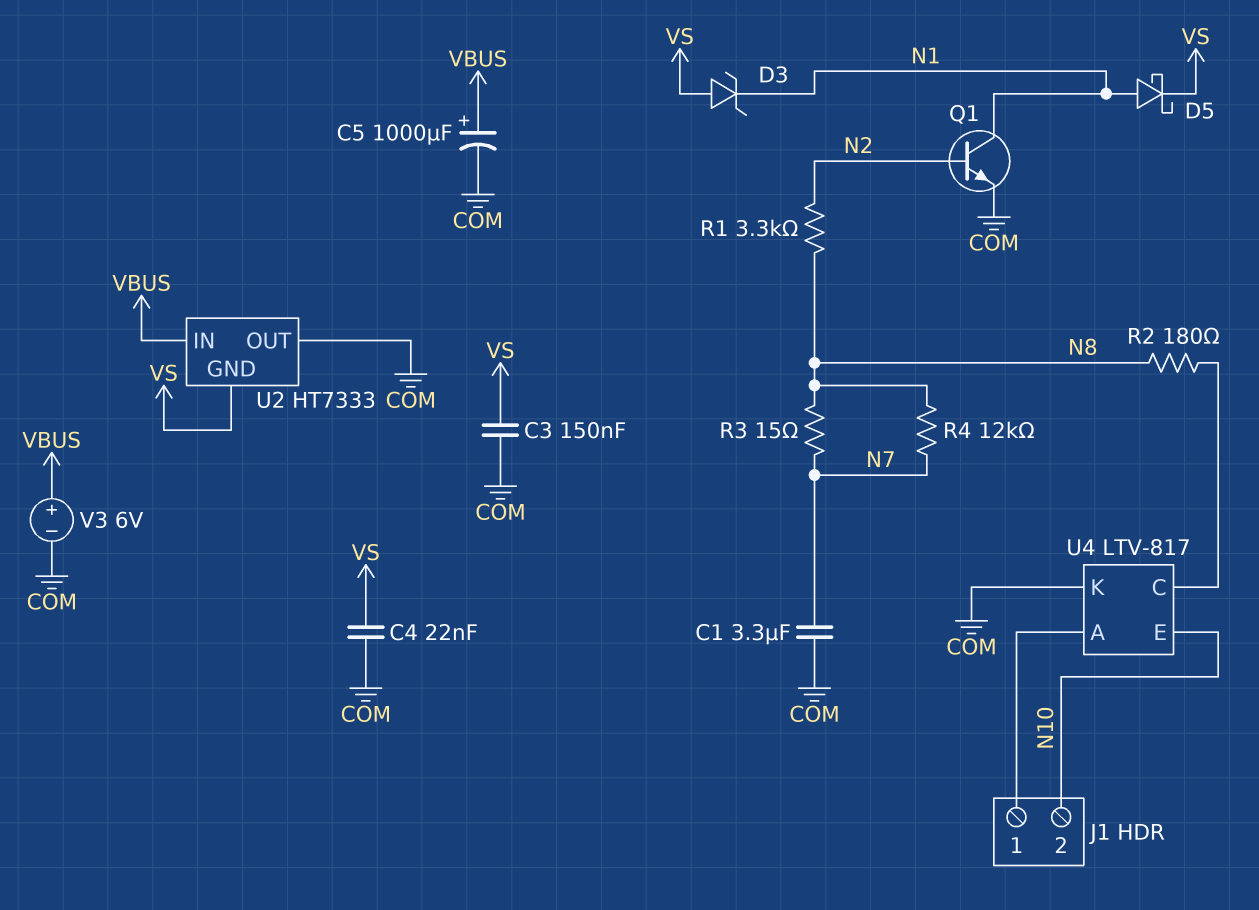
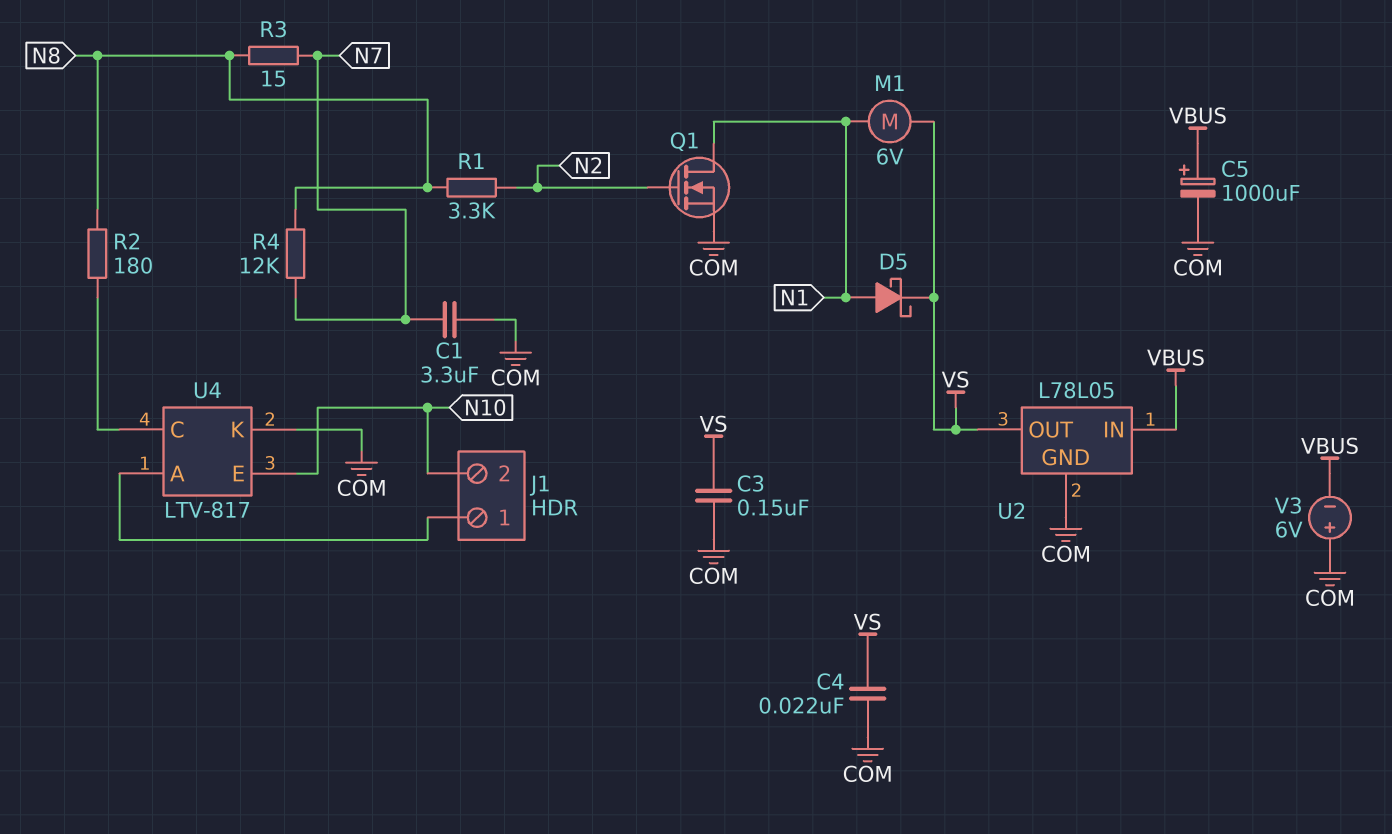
D3: zener (A VS, K N1) -> none
M1: none -> motor 6V (N1, VS)
Q1: NPN (B N2, C N1, E COM) -> NMOS (G N2, D N1, S COM)
U2: HT7333 -> L78L05
U2 pin GND: VS -> COM
U2 pin OUT: COM -> VS
V3: 6V (plus VBUS, minus COM) -> 6V (plus COM, minus VBUS)

